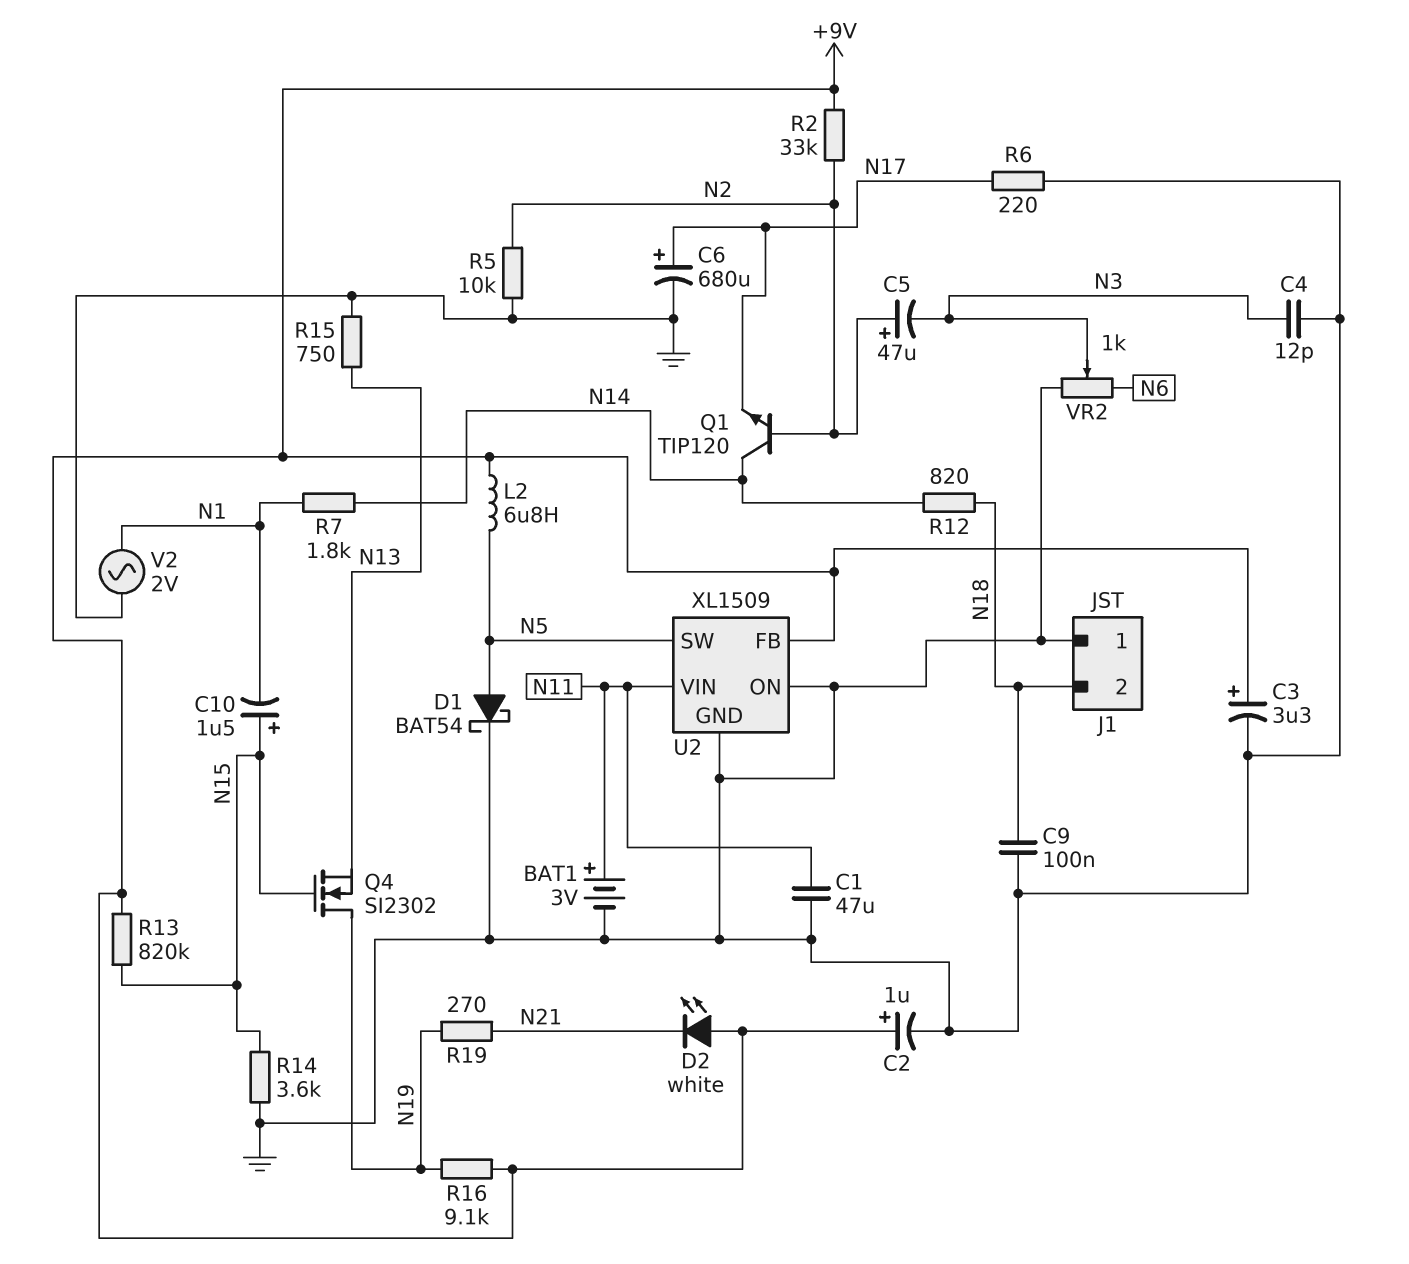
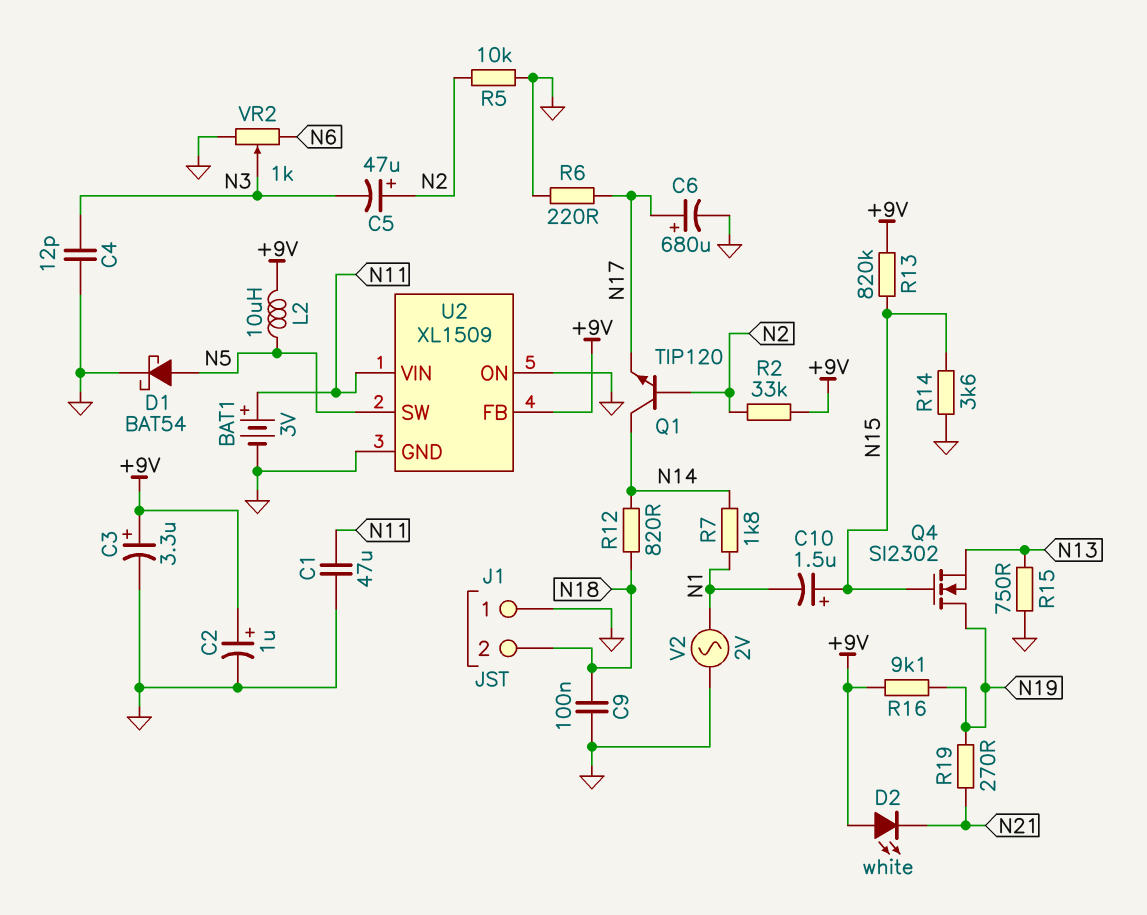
L2: 6.8uH (+9V, N5) -> 10uH (+9V, N5)

